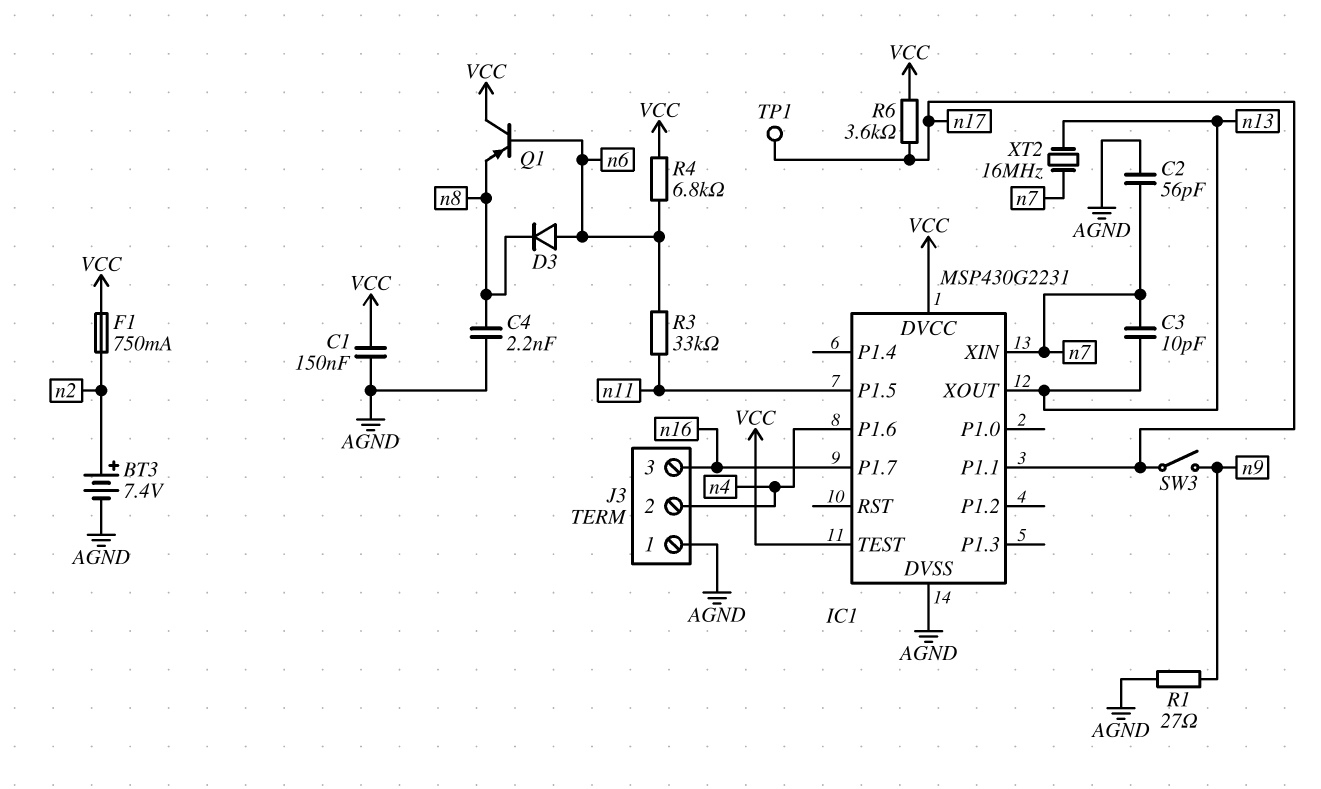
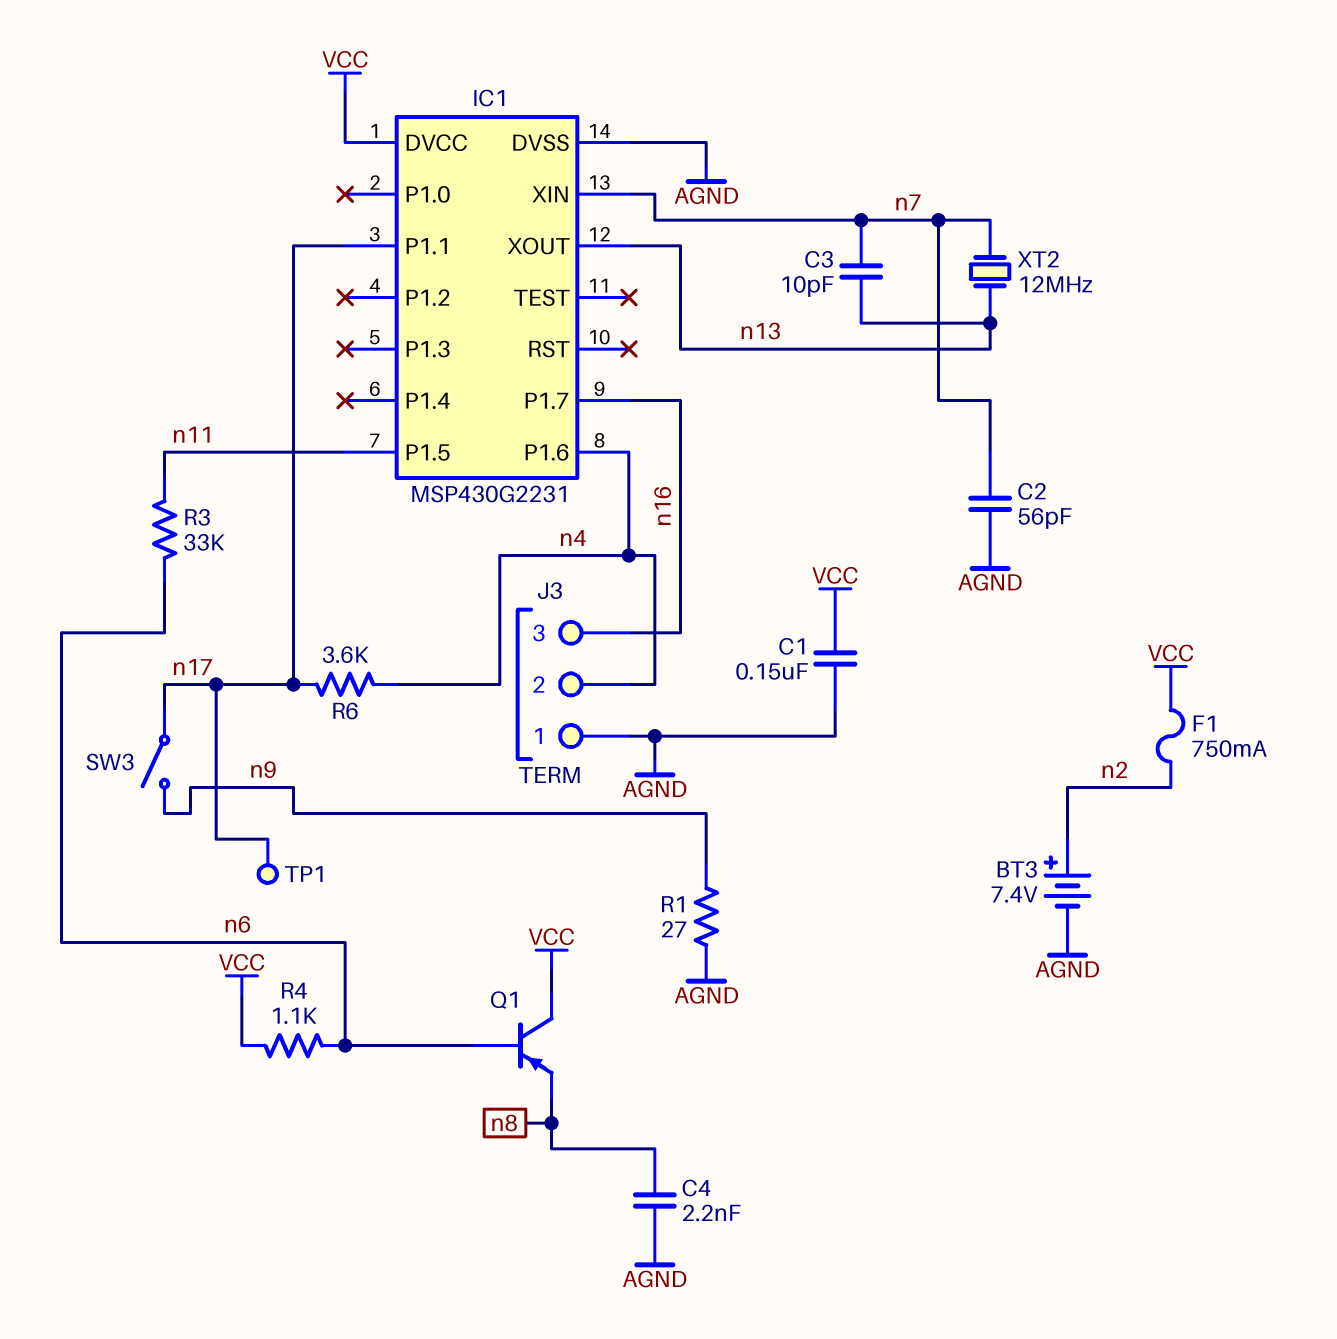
D3: diode (A n6, K n8) -> none
IC1 pin TEST: VCC -> none
R4: 6.8k (VCC, n6) -> 1.1k (VCC, n6)
R6: 3.6k (VCC, n17) -> 3.6k (n4, n17)
XT2: 16MHz (n7, n13) -> 12MHz (n7, n13)

